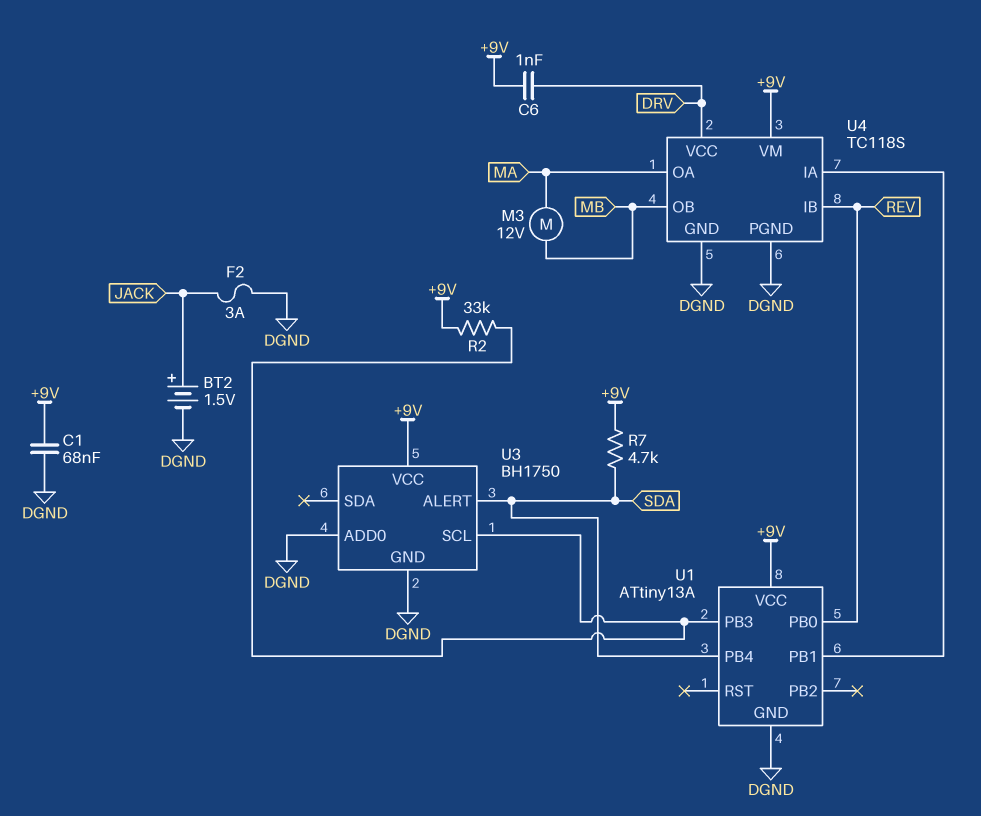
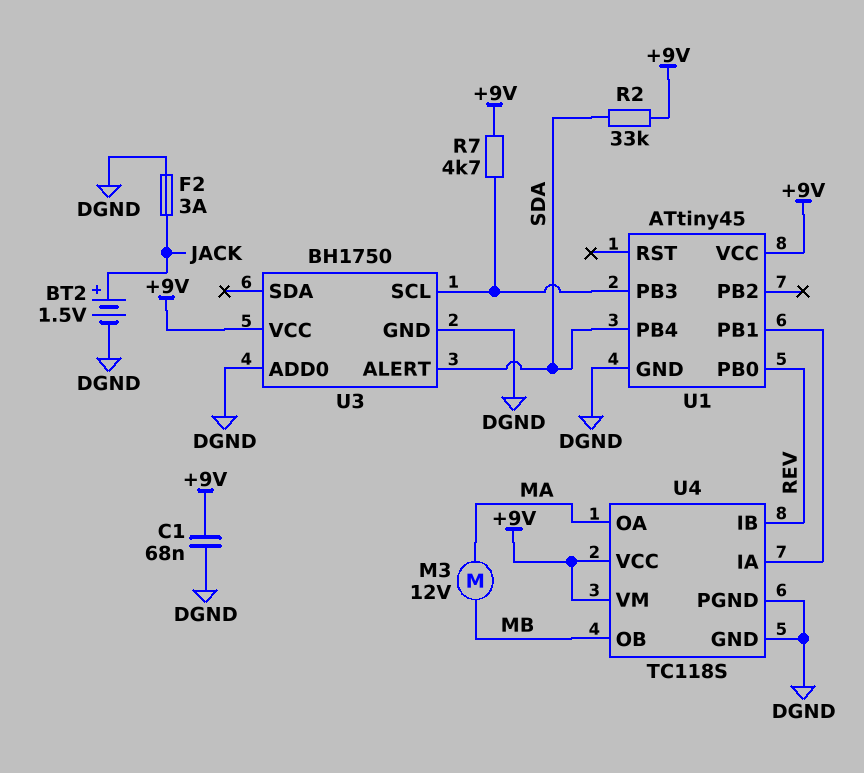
C6: 1nF (+9V, DRV) -> none
R2: 33k (+9V, U1/PB3) -> 33k (+9V, SDA)
R7: 4.7k (+9V, SDA) -> 4.7k (+9V, U1/PB3)
U1: ATtiny13A -> ATtiny45
U4 pin VCC: DRV -> +9V

